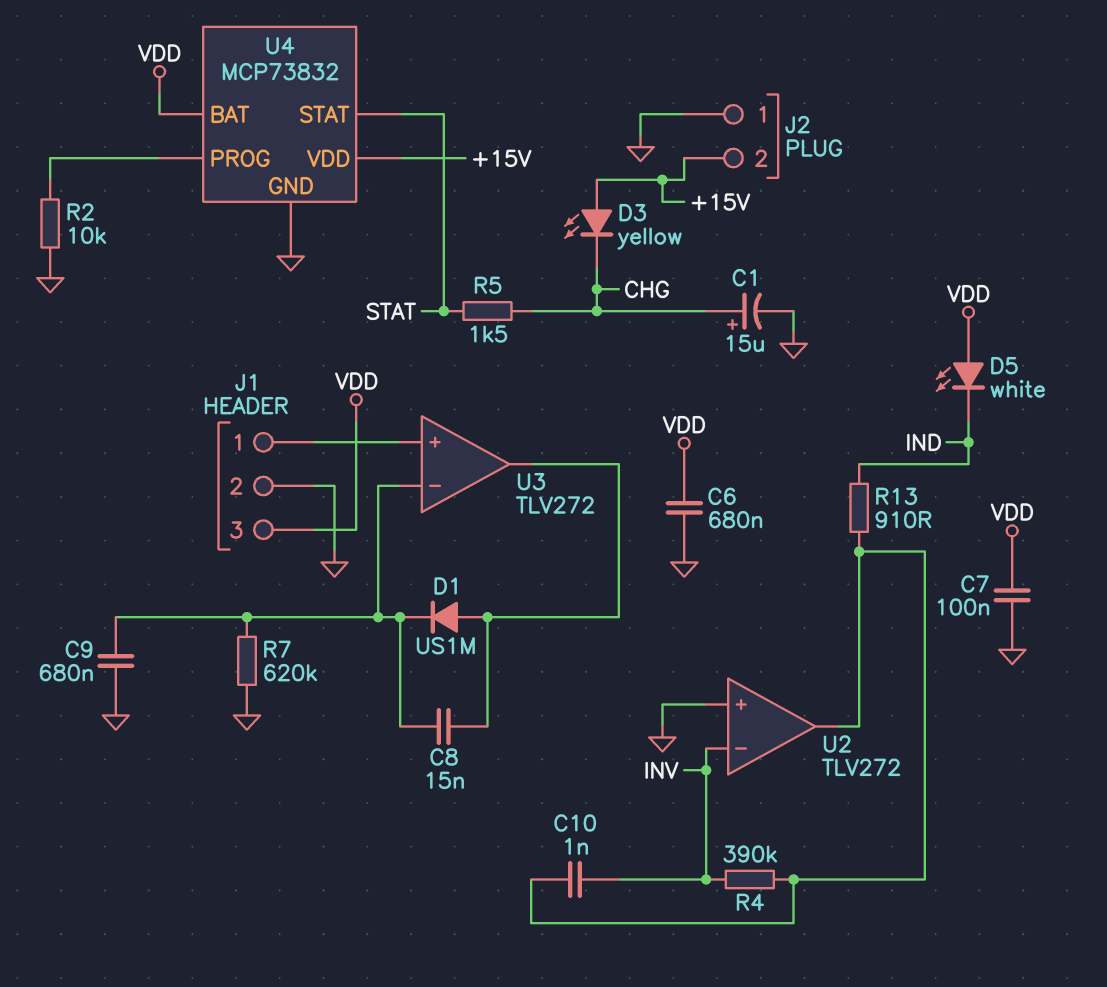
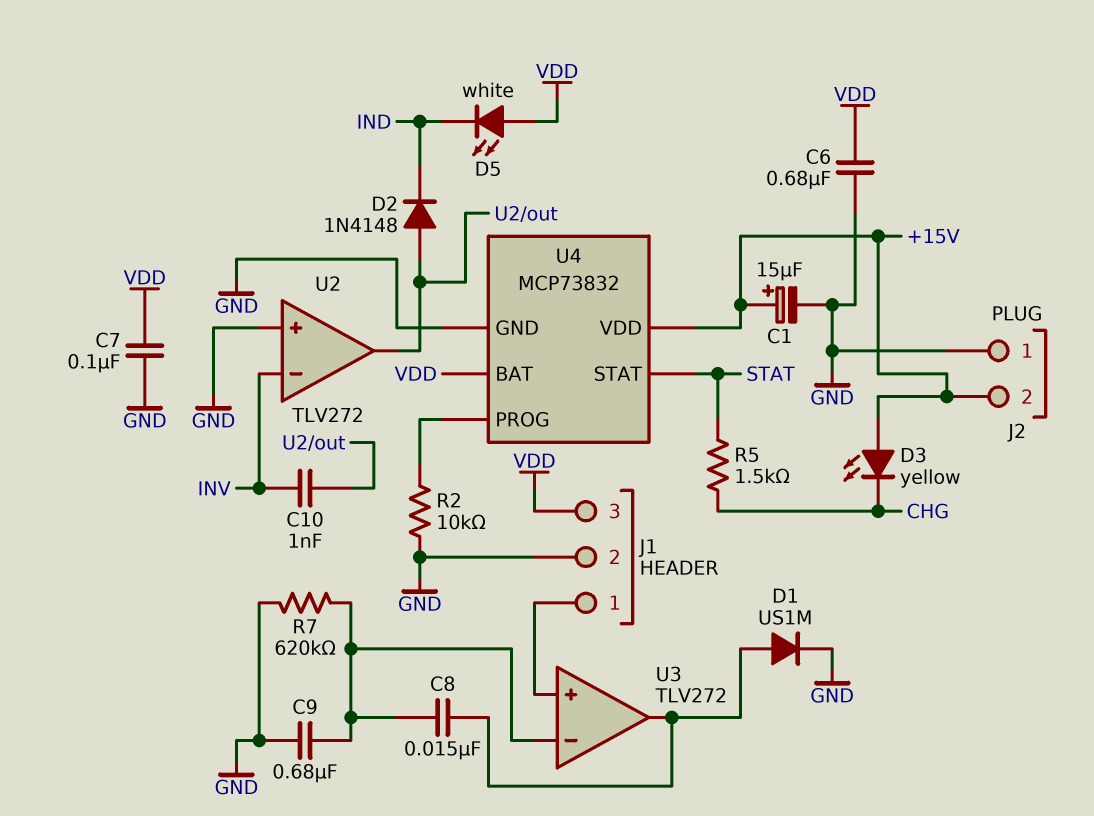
C1: 15uF (plus CHG, minus GND) -> 15uF (plus +15V, minus GND)
D1: diode US1M (A U3/out, K U3/in-) -> diode US1M (A U3/out, K GND)
D2: none -> diode 1N4148 (A U2/out, K IND)
R4: 390k (INV, U2/out) -> none
R13: 910 (IND, U2/out) -> none

